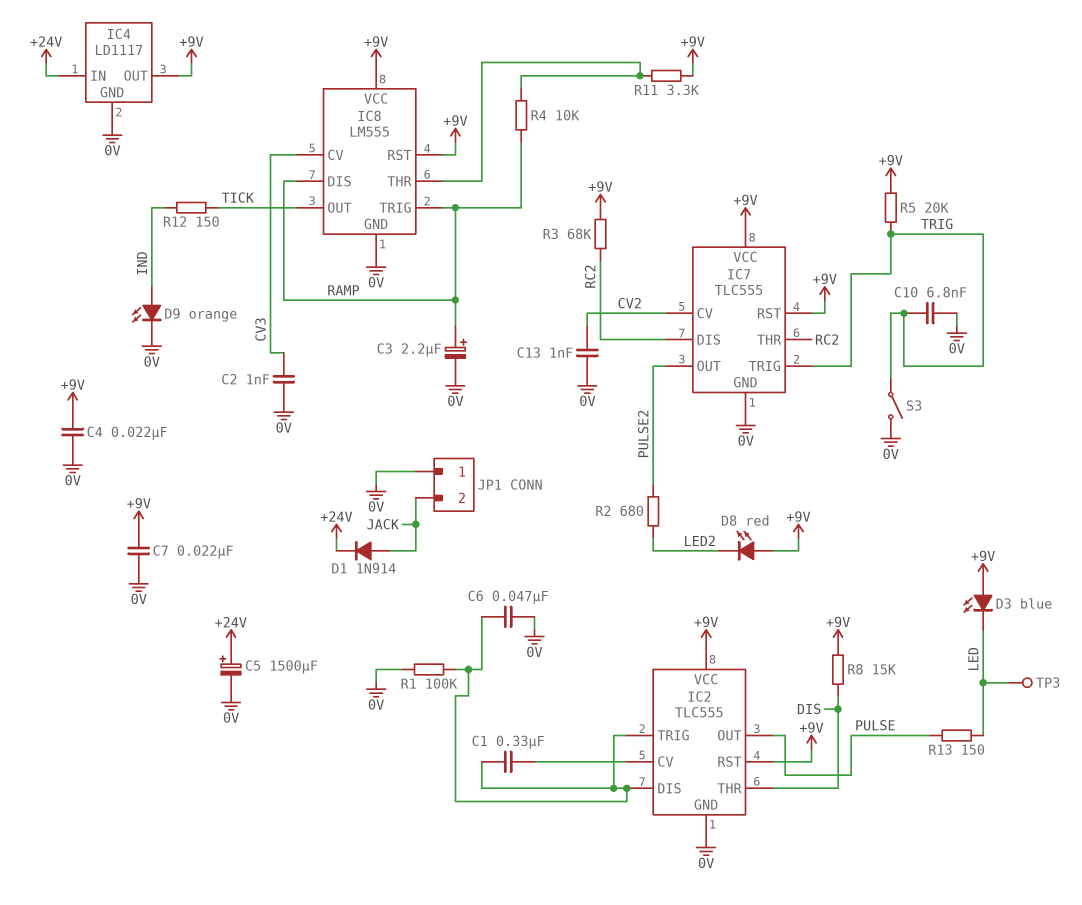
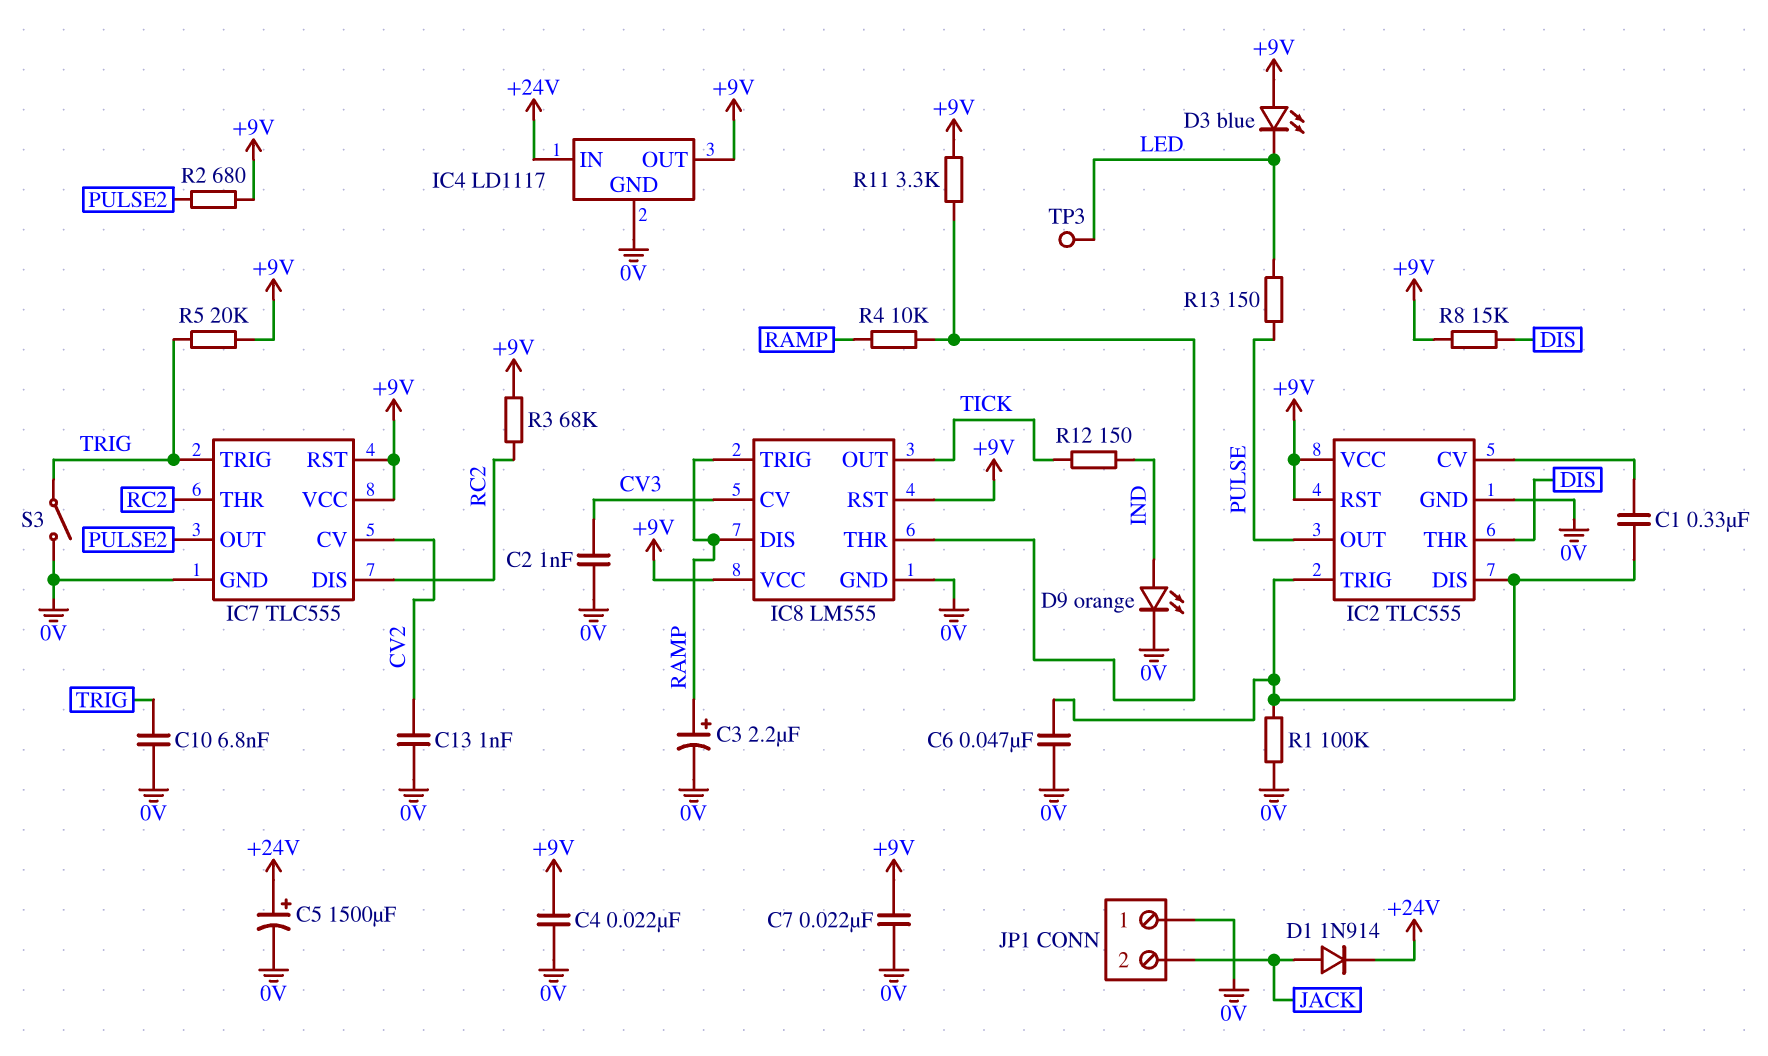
D8: LED red (A +9V, K LED2) -> none
R2: 680 (LED2, PULSE2) -> 680 (+9V, PULSE2)

